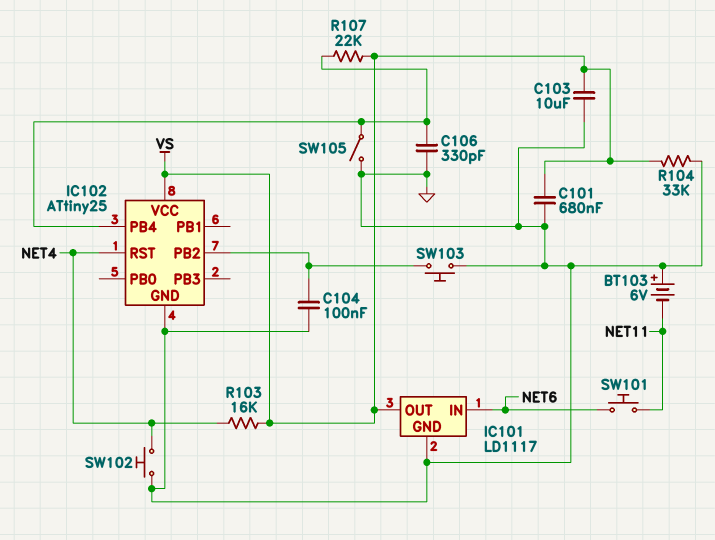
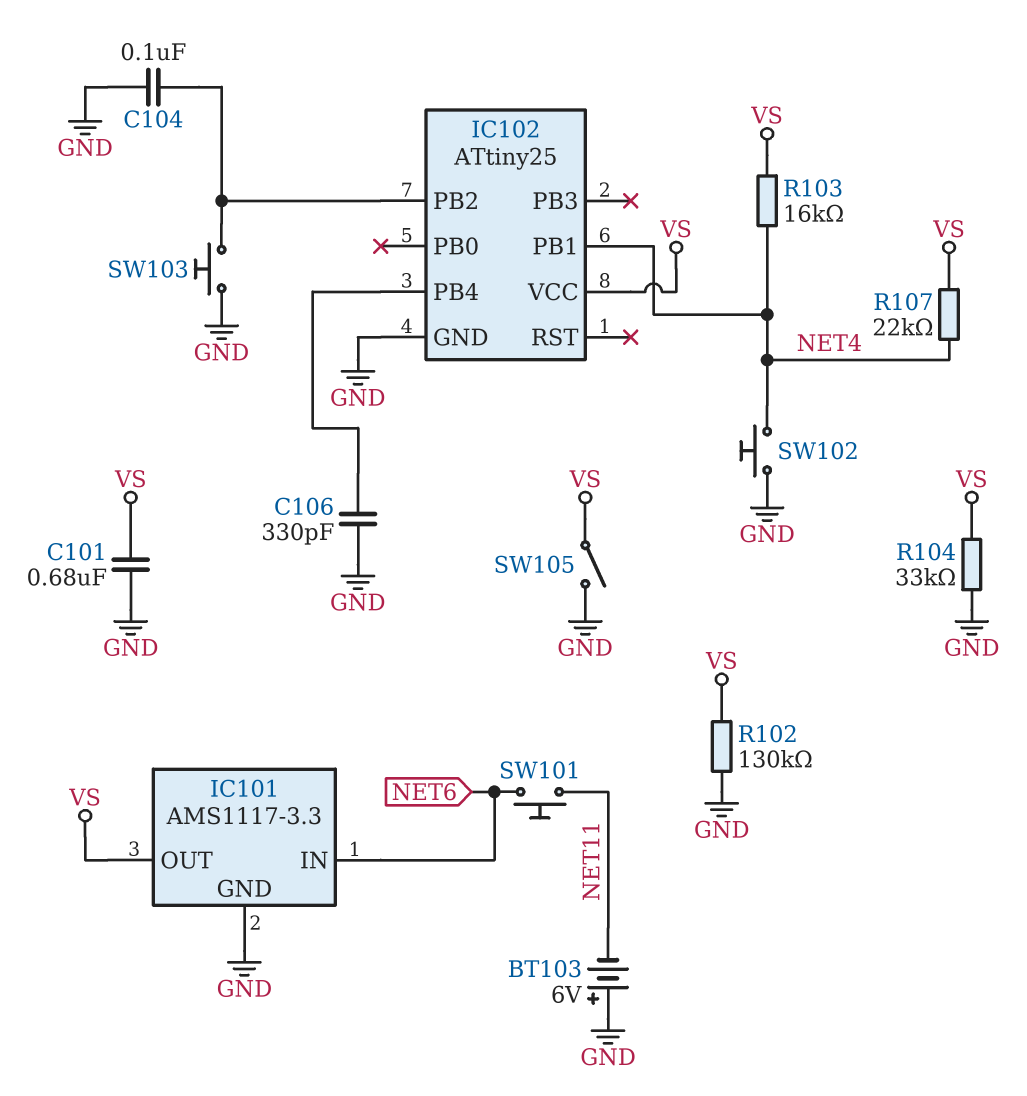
C103: 10uF (GND, VS) -> none
IC101: LD1117 -> AMS1117-3.3
IC102 pin PB1: none -> NET4
IC102 pin RST: NET4 -> none
R102: none -> 130k (GND, VS)
R107: 22k (IC102/PB4, VS) -> 22k (NET4, VS)
SW105: switch (GND, IC102/PB4) -> switch (GND, VS)

